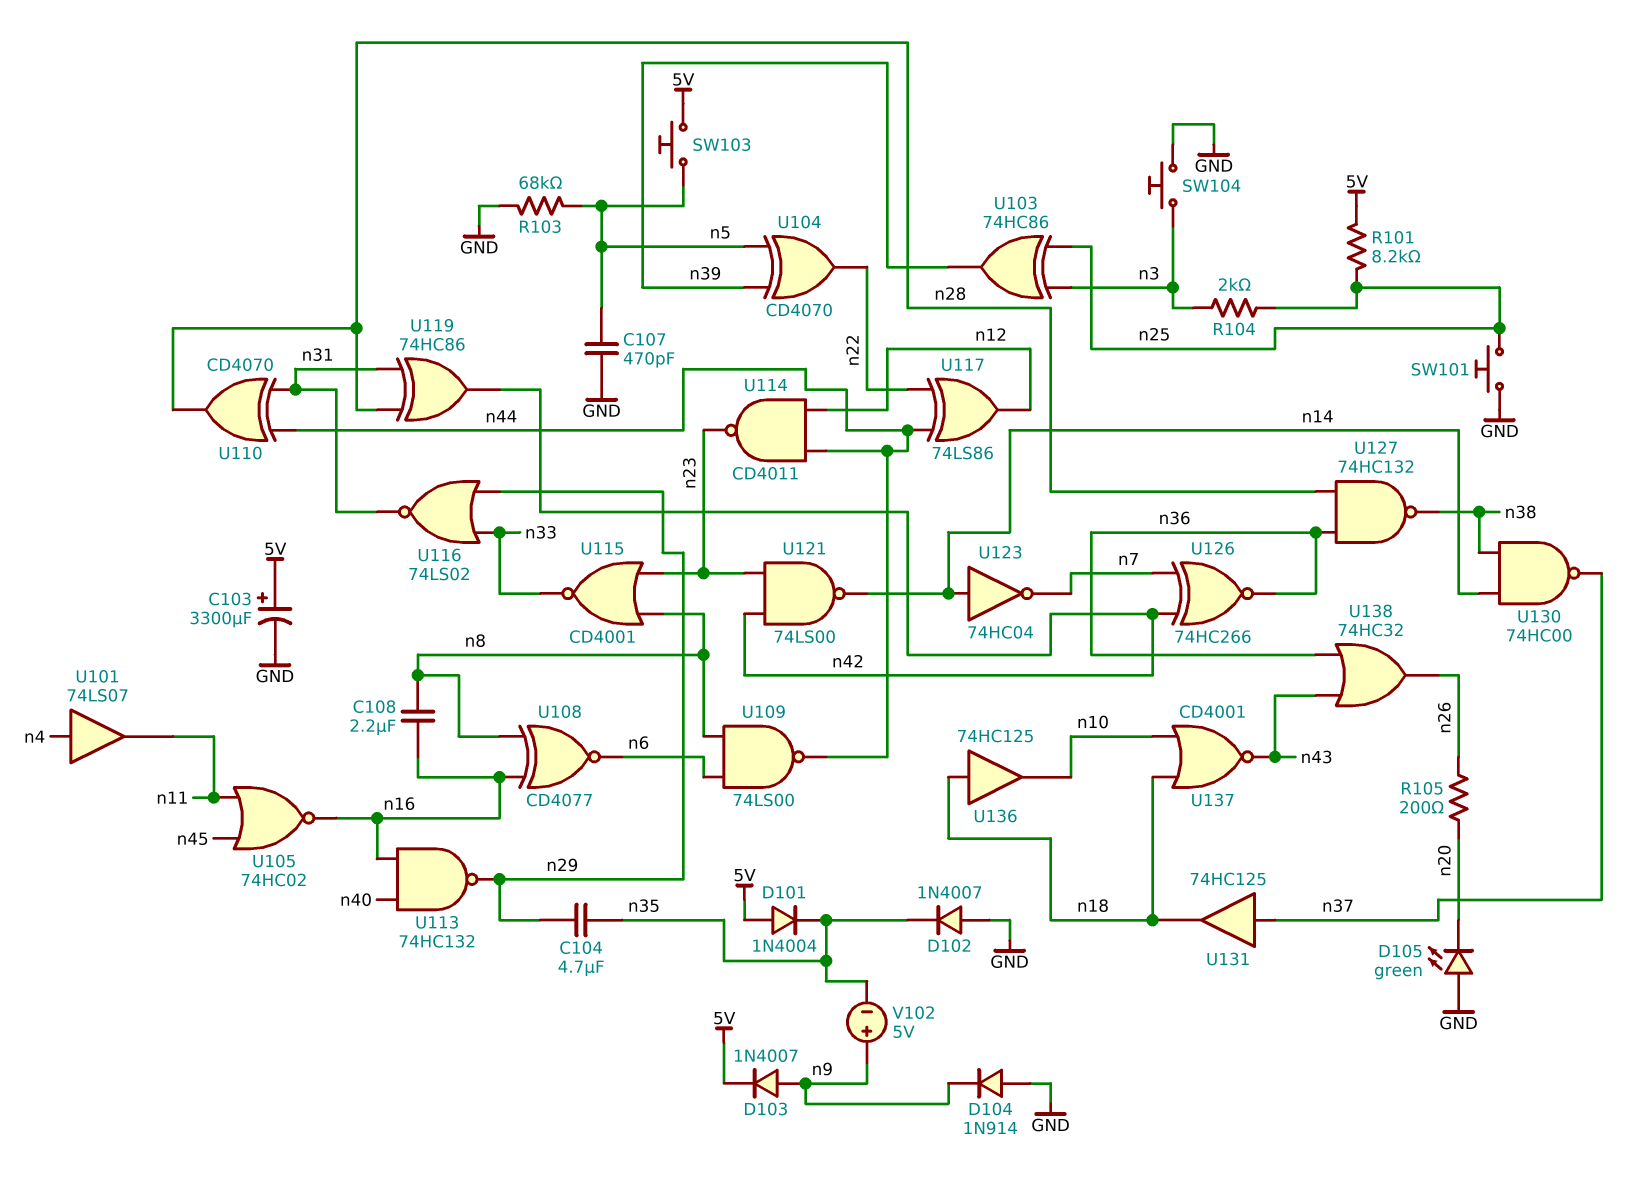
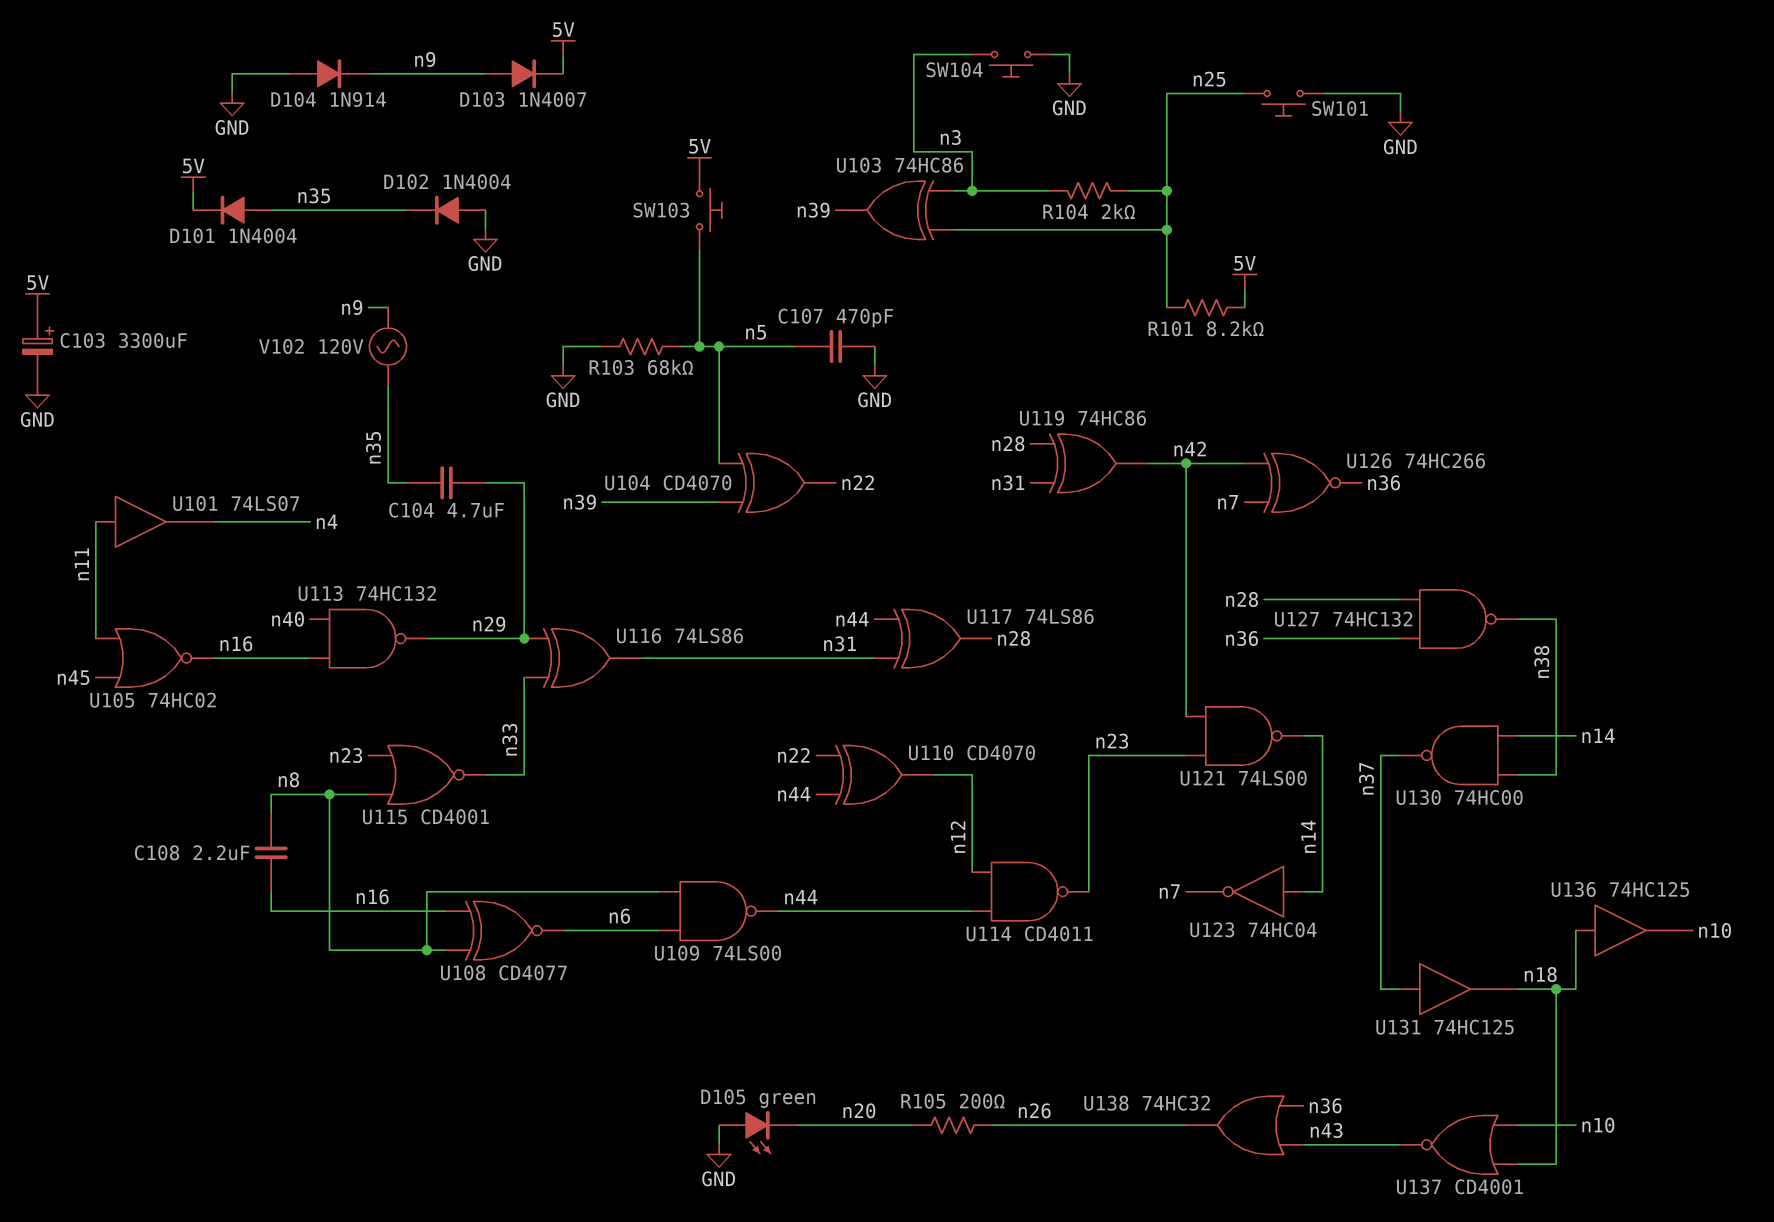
D101: diode 1N4004 (A 5V, K n35) -> diode 1N4004 (A n35, K 5V)
D102: diode 1N4007 (A GND, K n35) -> diode 1N4004 (A GND, K n35)
U101: buffer 74LS07 (in n4, out n11) -> buffer 74LS07 (in n11, out n4)
U110: XOR CD4070 (in n31, in n44, out n28) -> XOR CD4070 (in n22, in n44, out n12)
U116: NOR 74LS02 (in n29, in n33, out n31) -> XOR 74LS86 (in n29, in n33, out n31)
U117: XOR 74LS86 (in n22, in n44, out n12) -> XOR 74LS86 (in n31, in n44, out n28)
V102: 5V (plus n9, minus n35) -> AC 120V (n9, n35)

